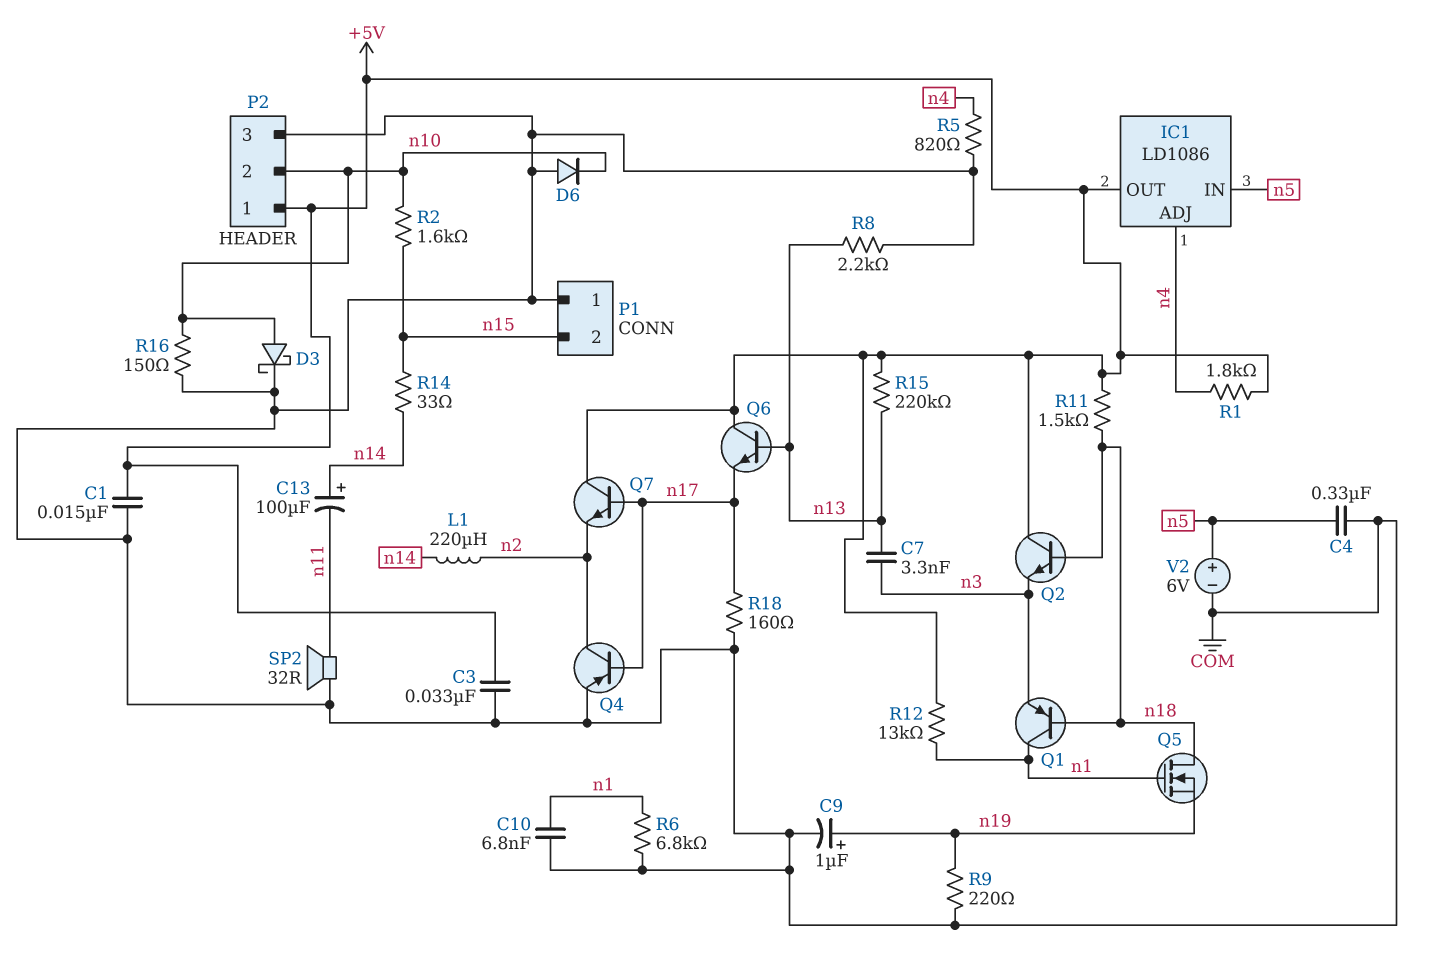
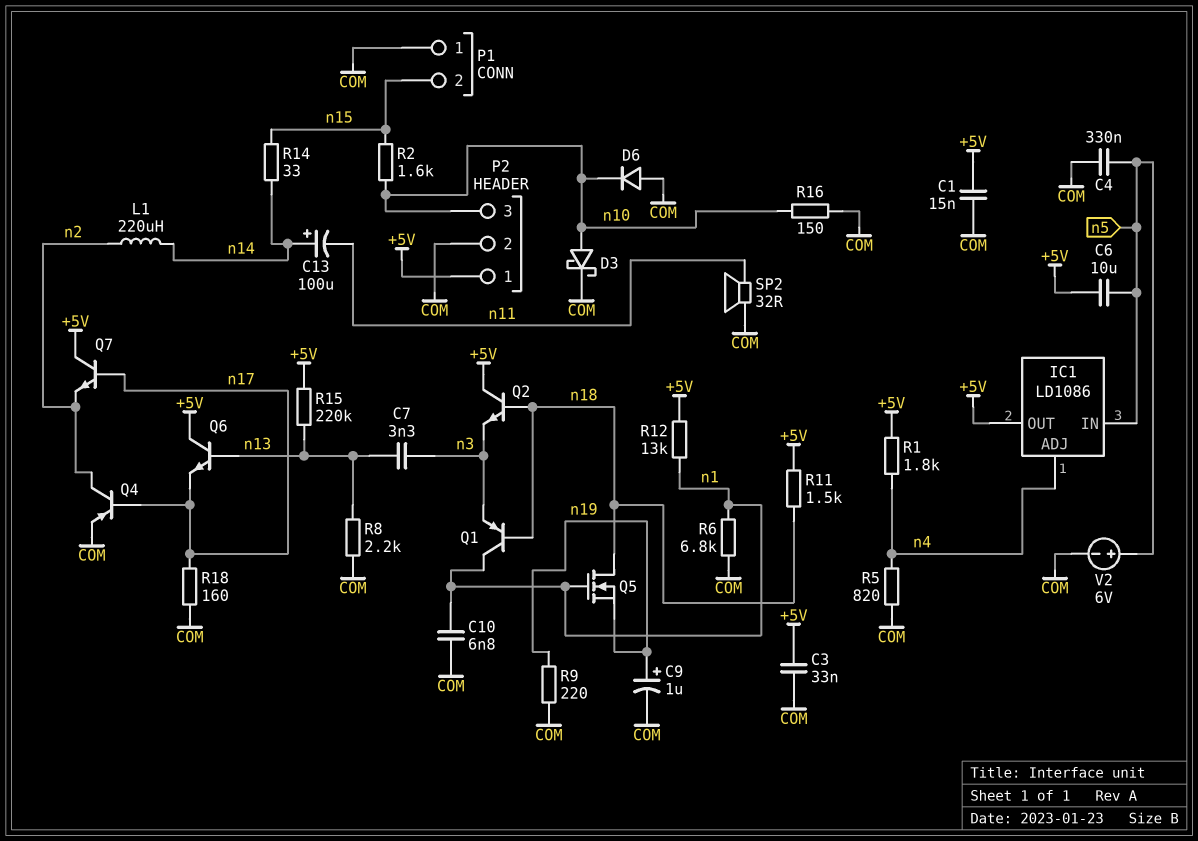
C6: none -> 10uF (+5V, n5)
P2 pin 2: n10 -> COM
P2 pin 3: COM -> n10

